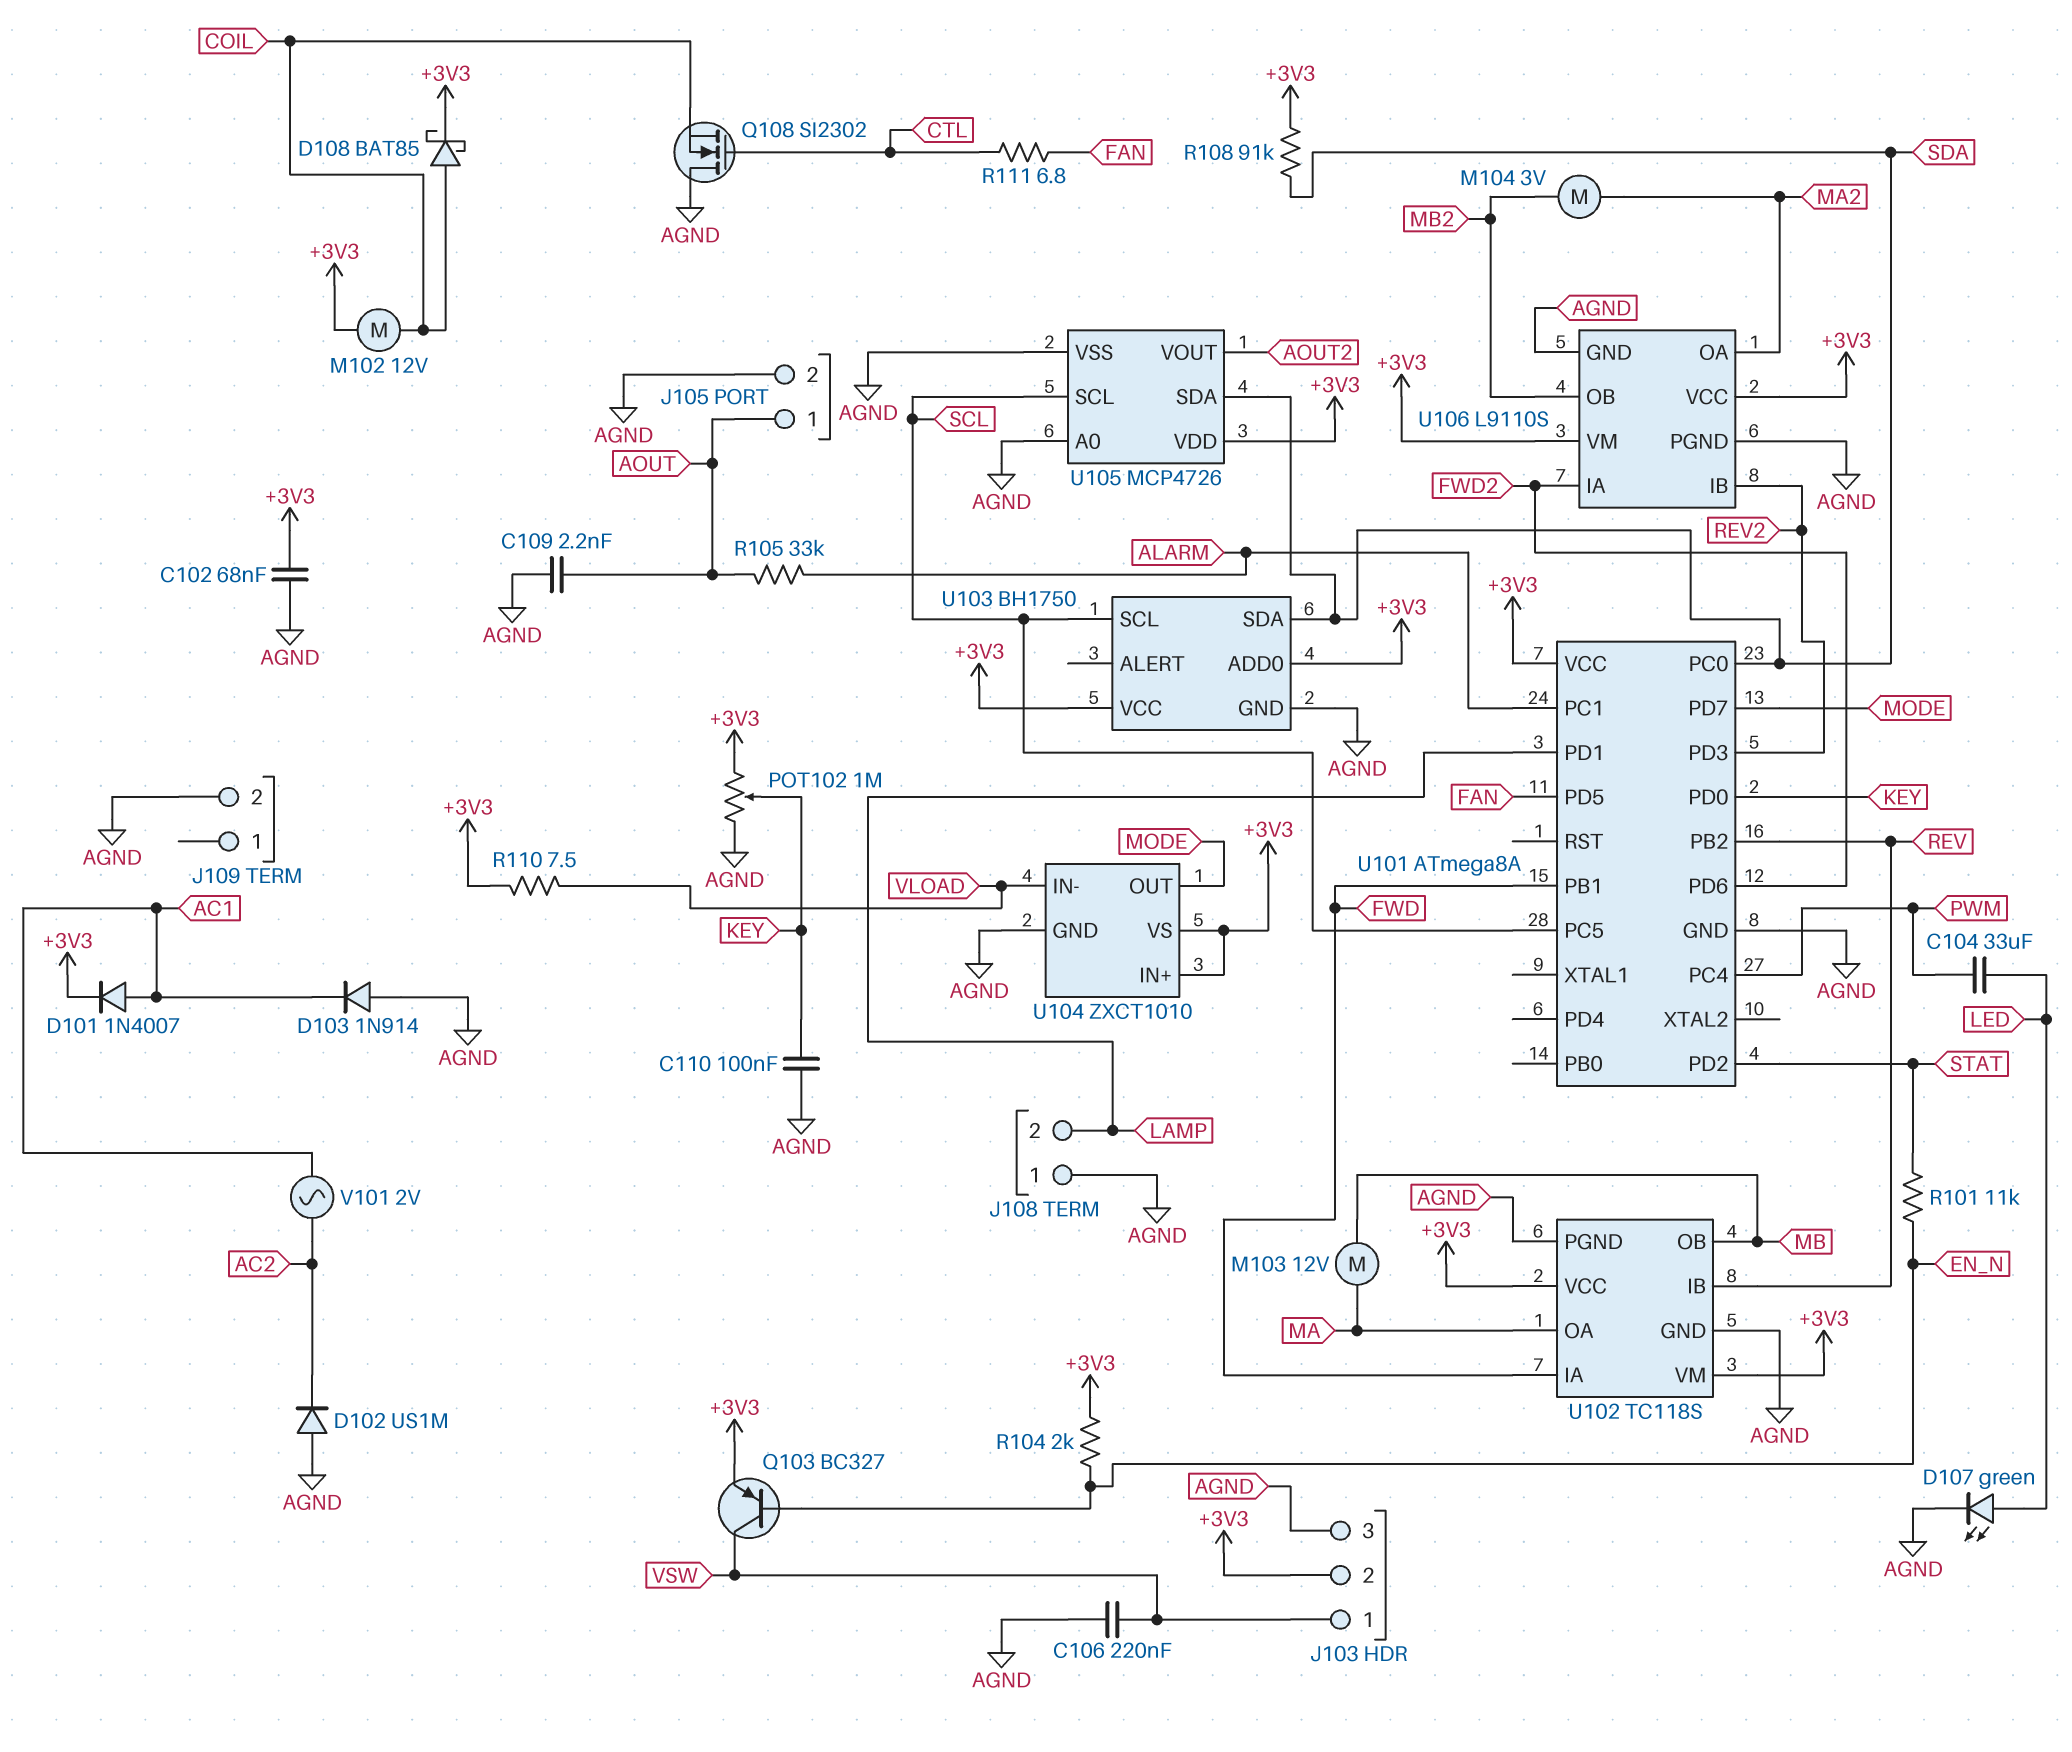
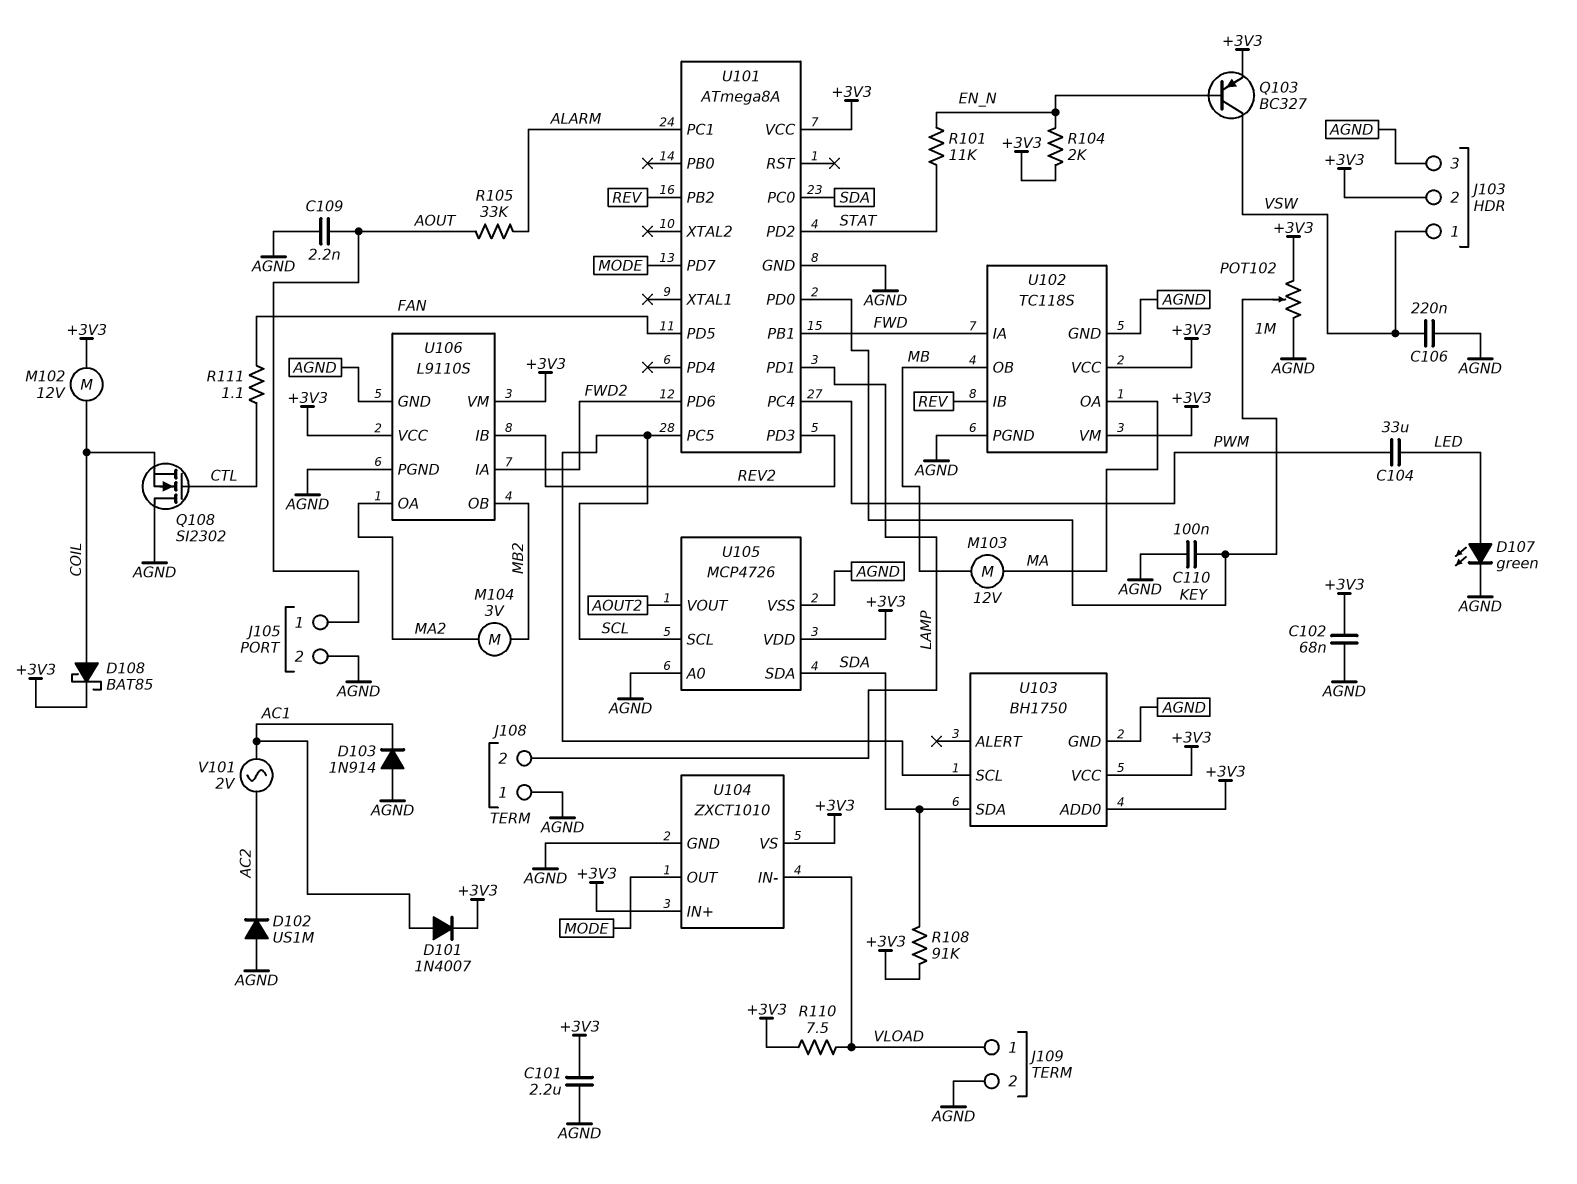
C101: none -> 2.2uF (+3V3, AGND)
J109 pin 1: none -> VLOAD
R111: 6.8 (CTL, FAN) -> 1.1 (CTL, FAN)

